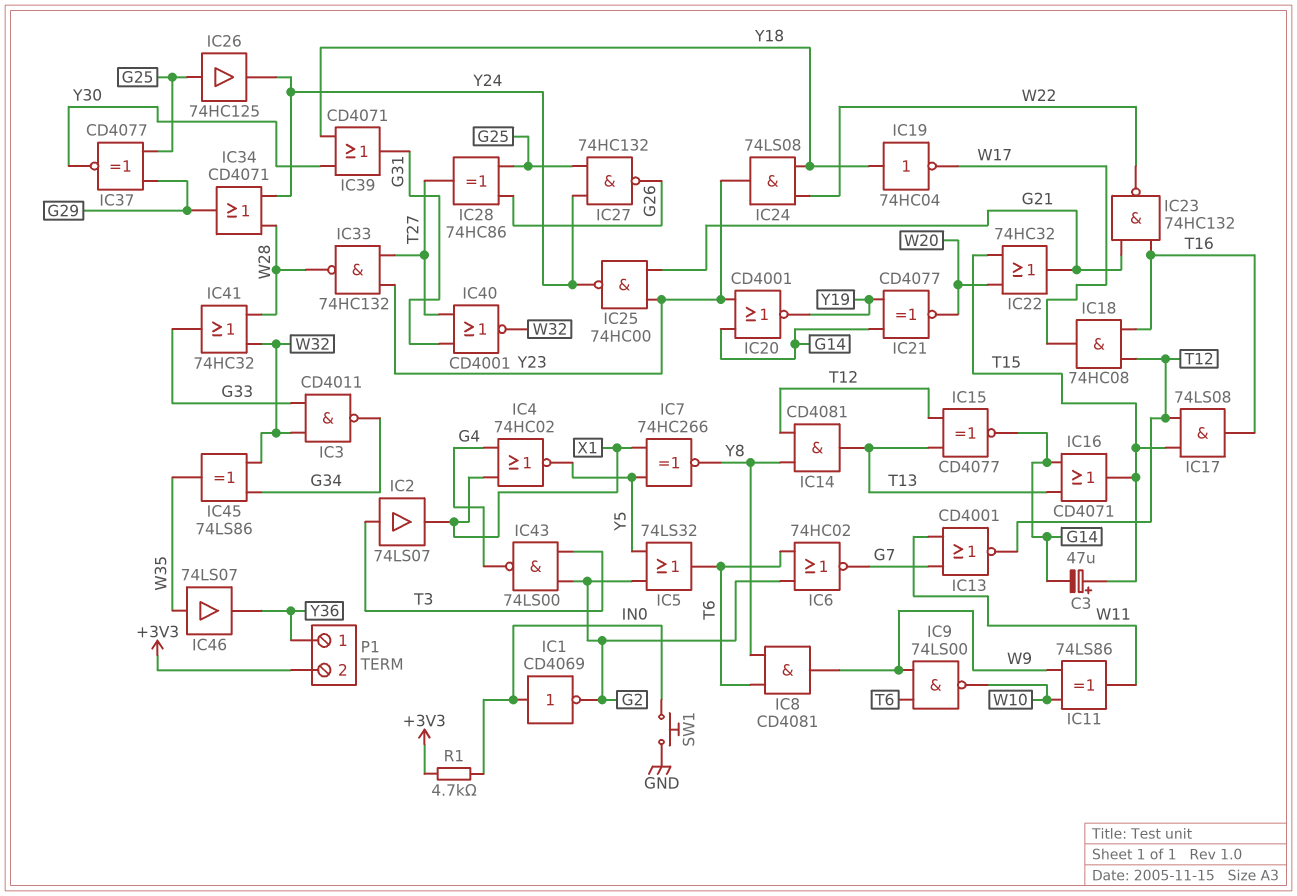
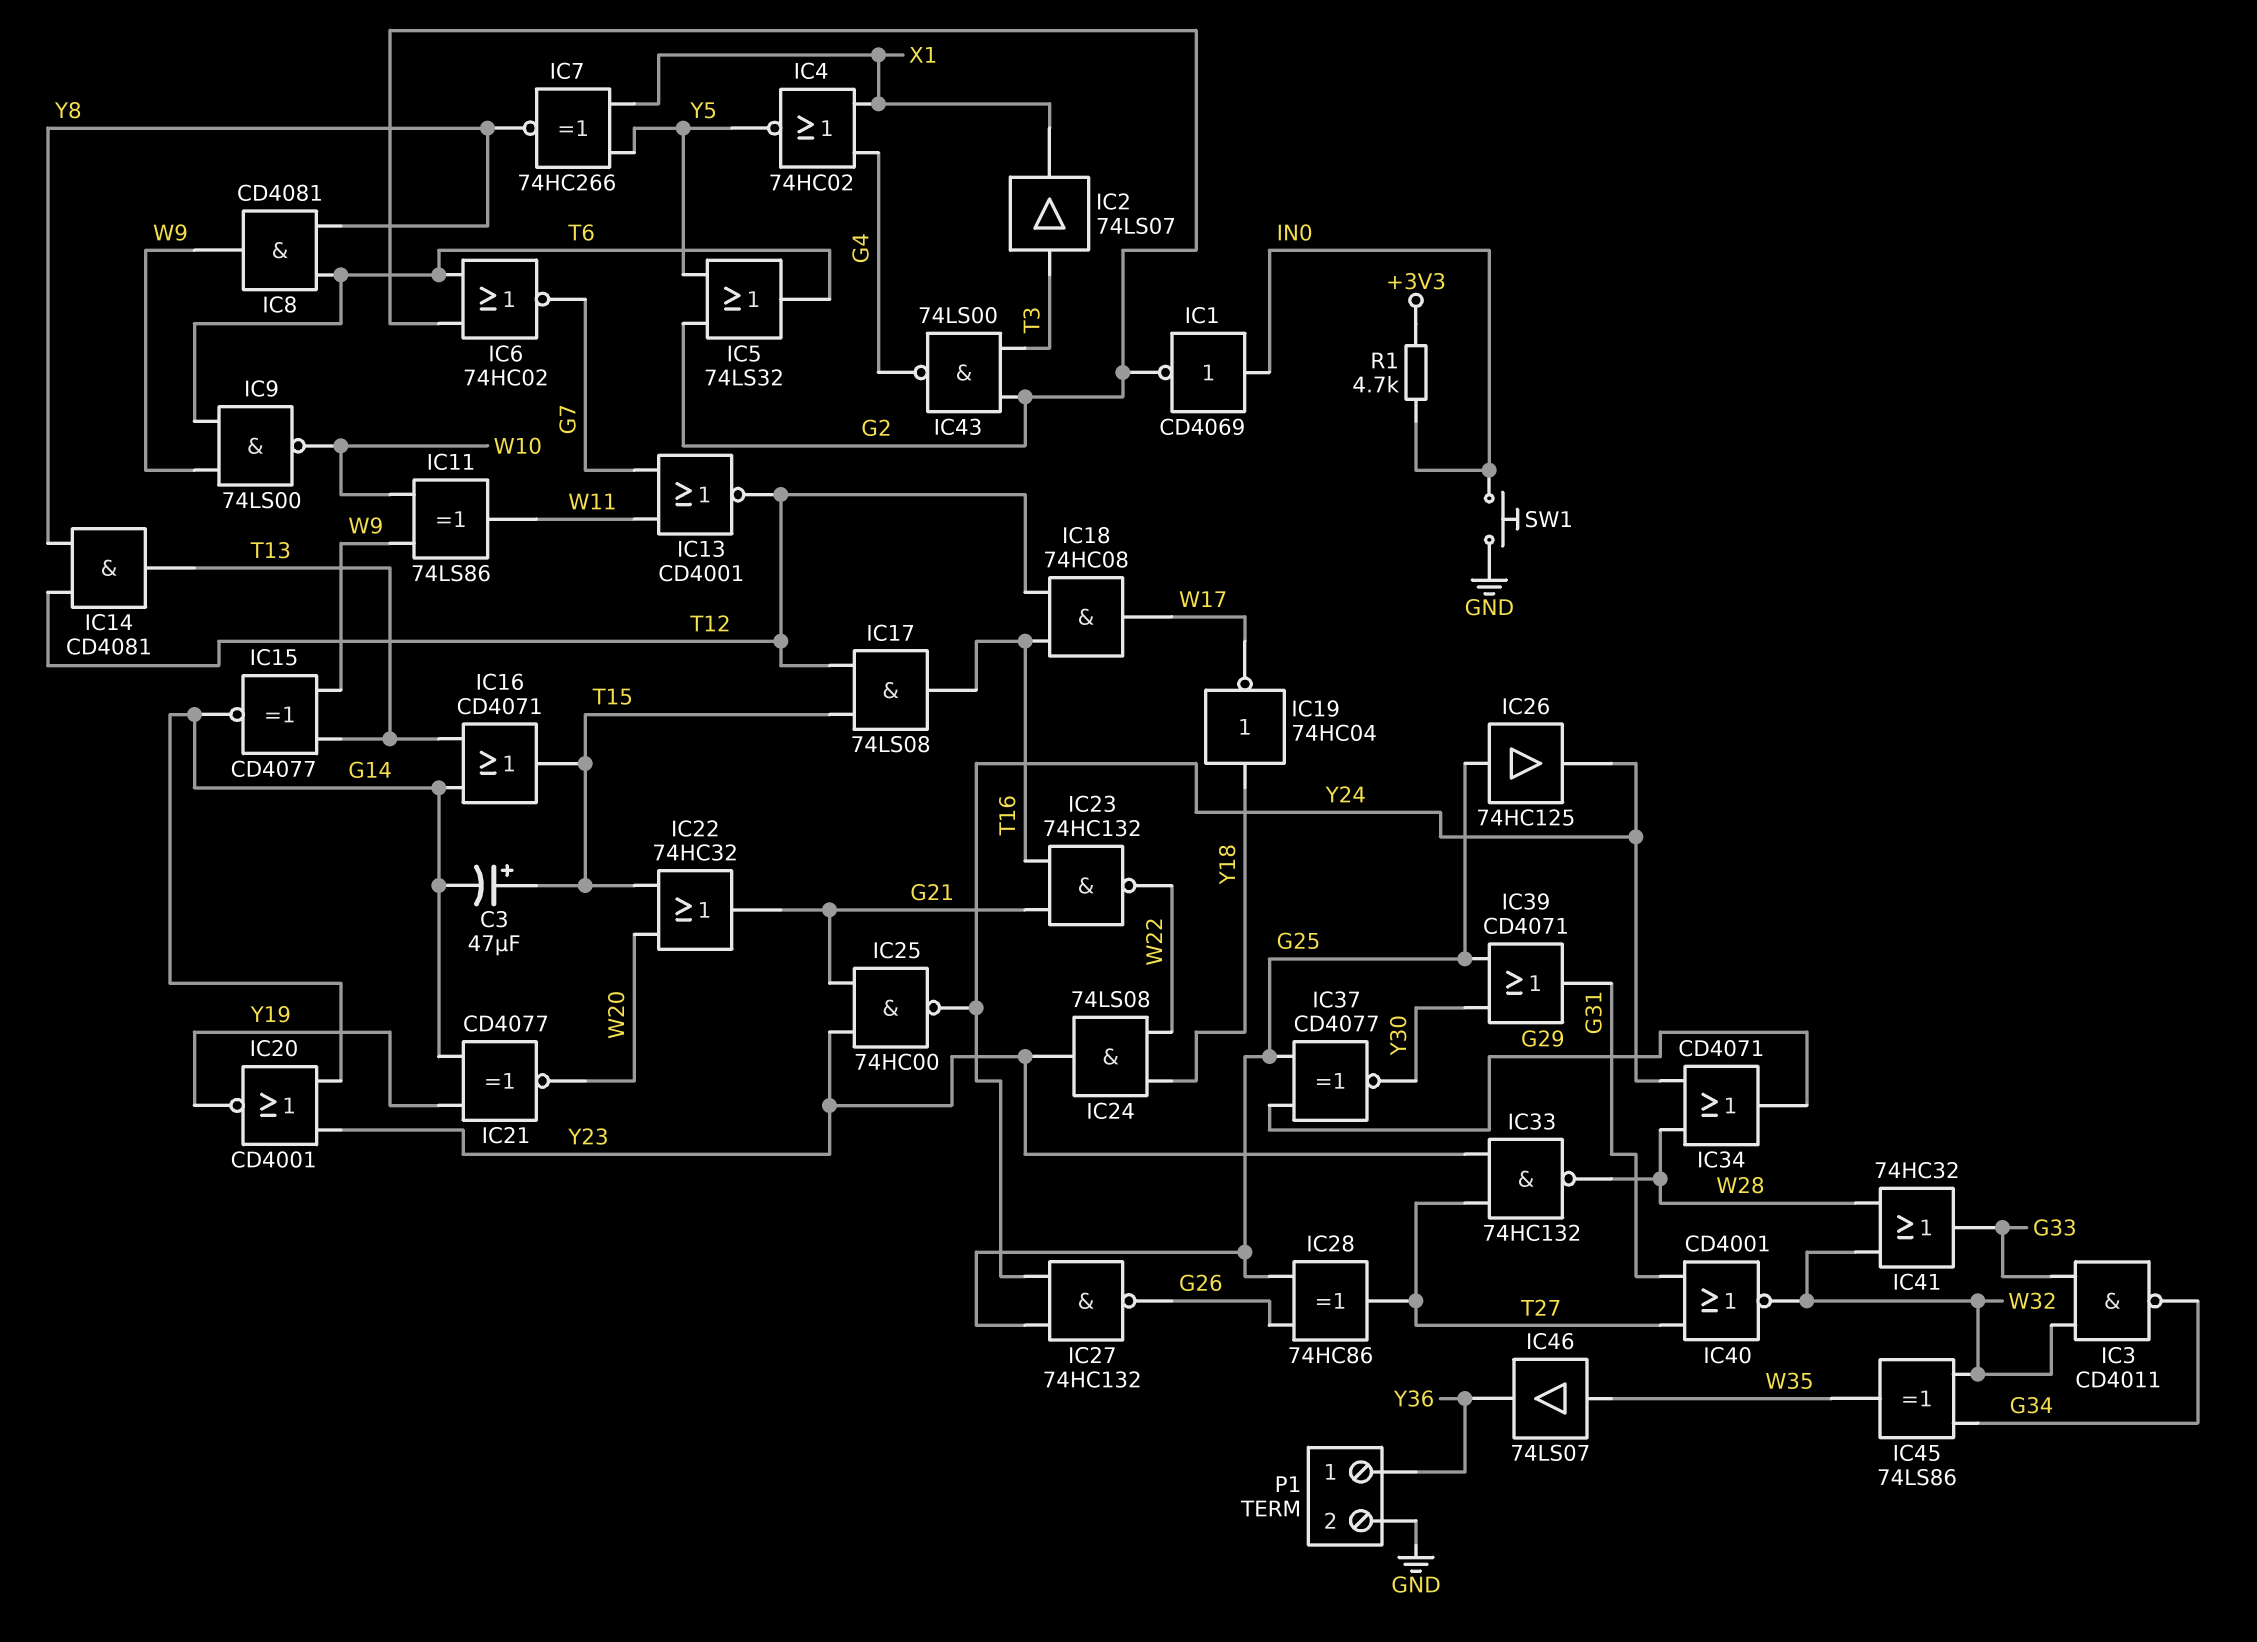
IC15: XNOR CD4077 (in T12, in T13, out G14) -> XNOR CD4077 (in T13, in W9, out G14)
IC39: OR CD4071 (in Y18, in Y30, out G31) -> OR CD4071 (in G25, in Y30, out G31)
P1 pin 2: +3V3 -> GND

